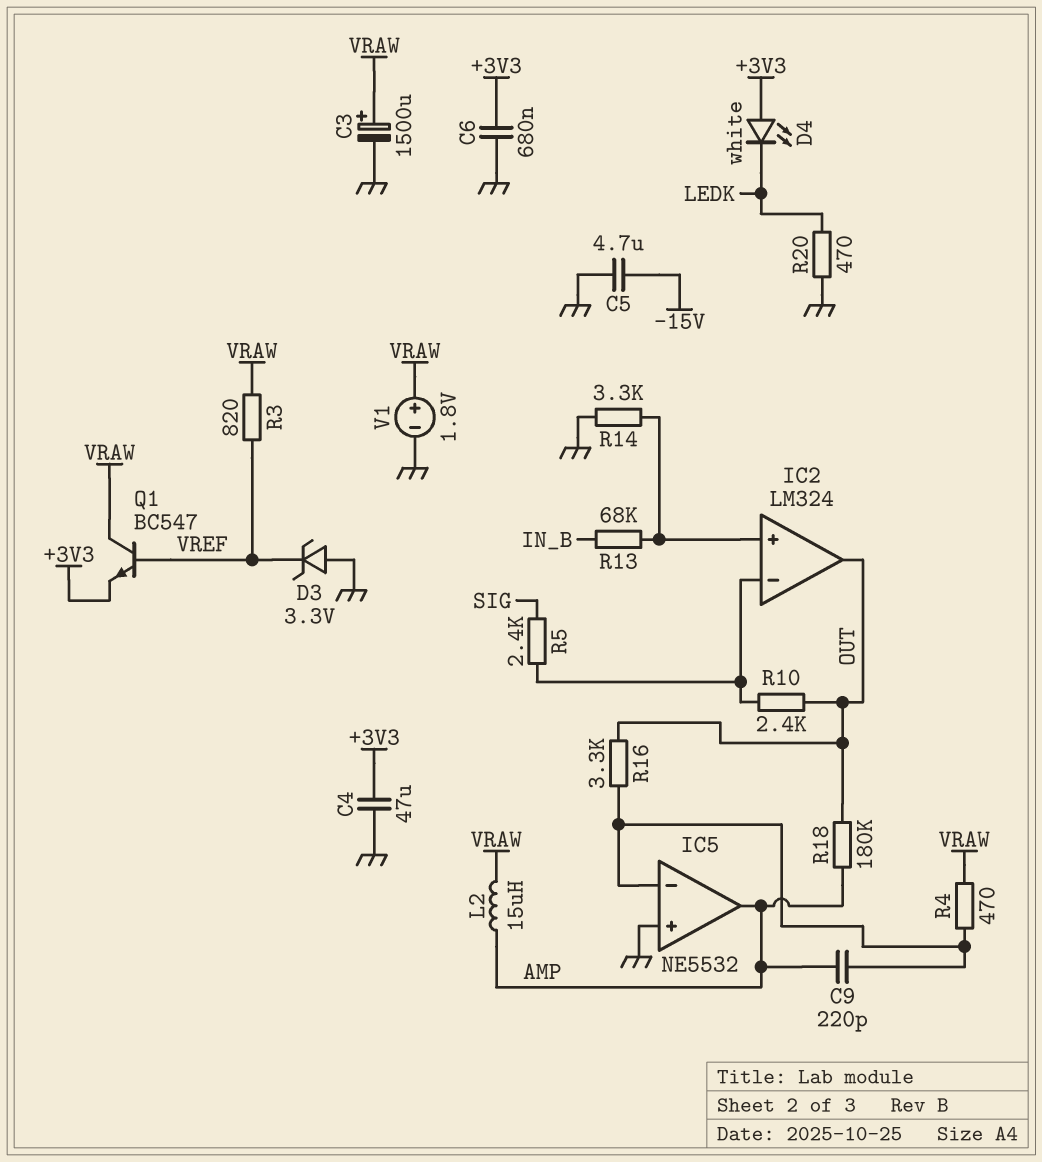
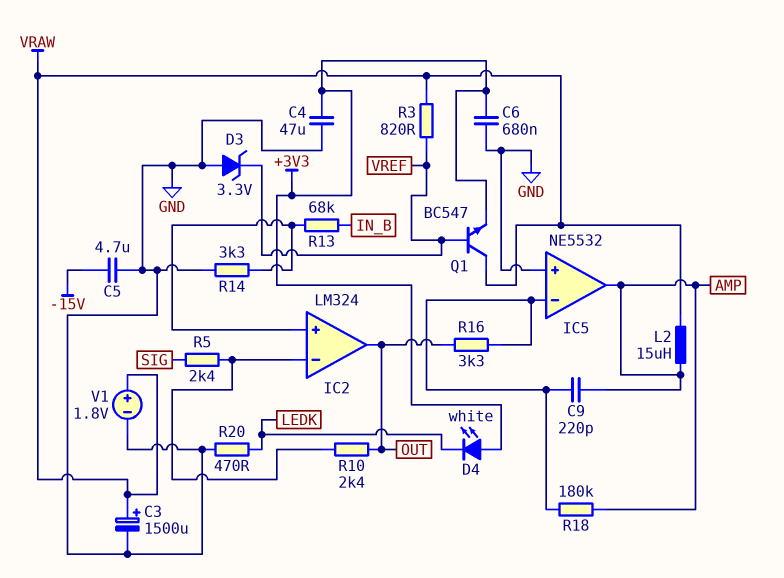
R4: 470 (IC5/in-, VRAW) -> none
R18: 180k (AMP, OUT) -> 180k (AMP, IC5/in-)

